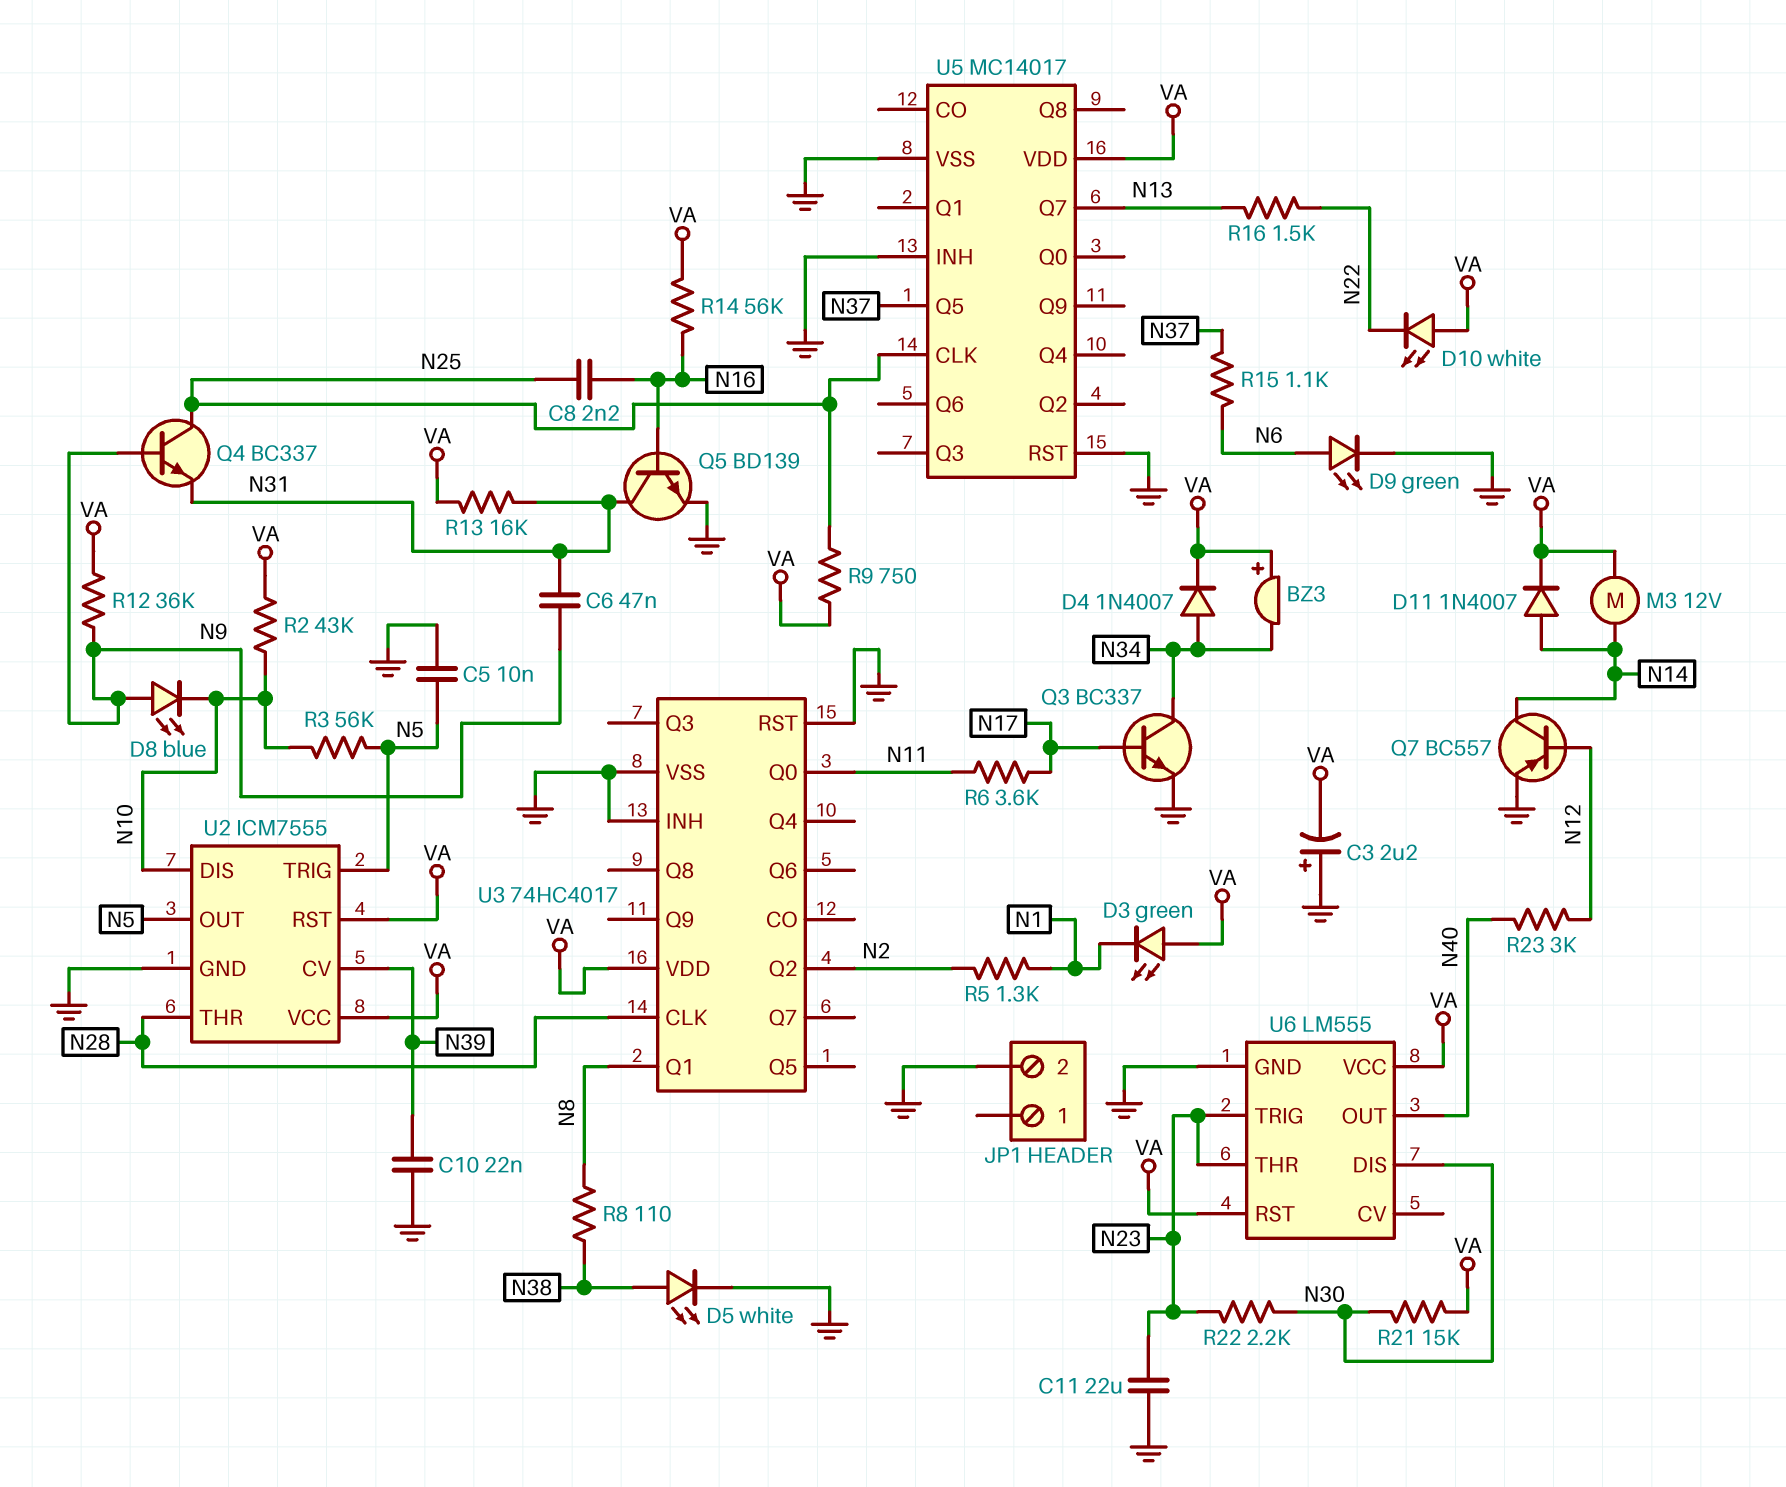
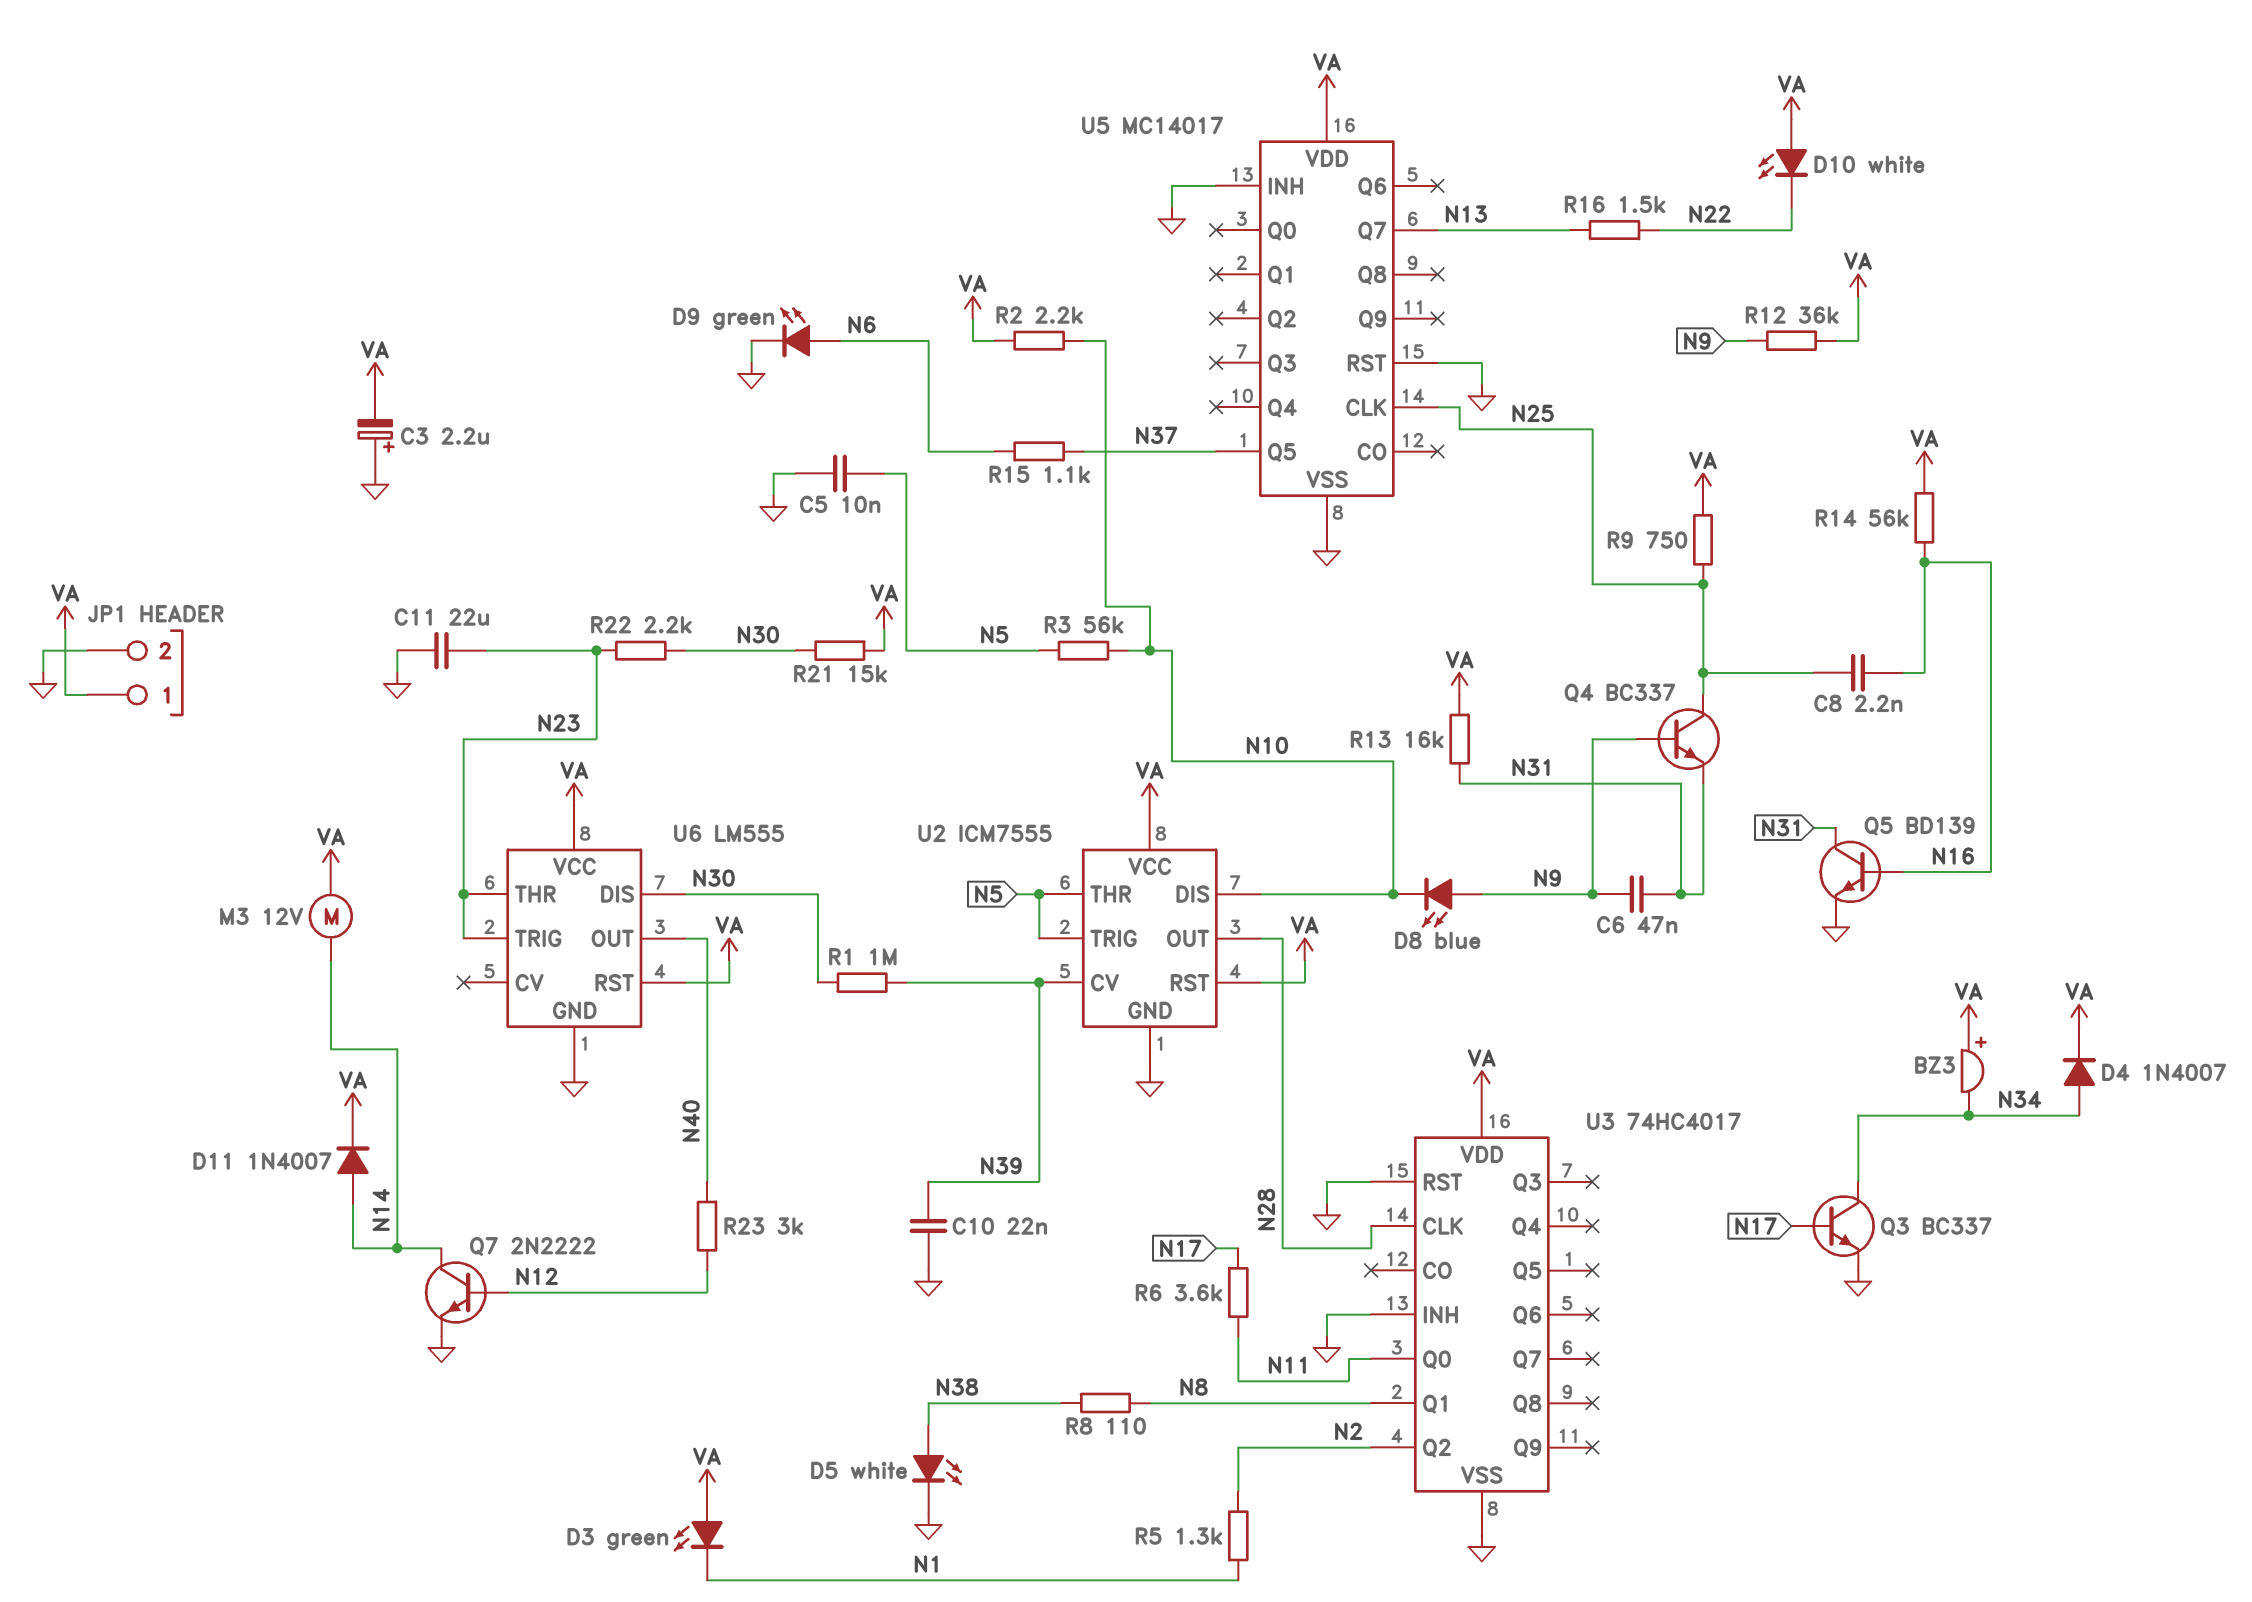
JP1 pin 1: none -> VA
Q7: PNP BC557 (B N12, C N14, E GND) -> NPN 2N2222 (B N12, C N14, E GND)
R1: none -> 1M (N30, N39)
R2: 43k (N10, VA) -> 2.2k (N10, VA)
U2 pin OUT: N5 -> N28
U2 pin THR: N28 -> N5

